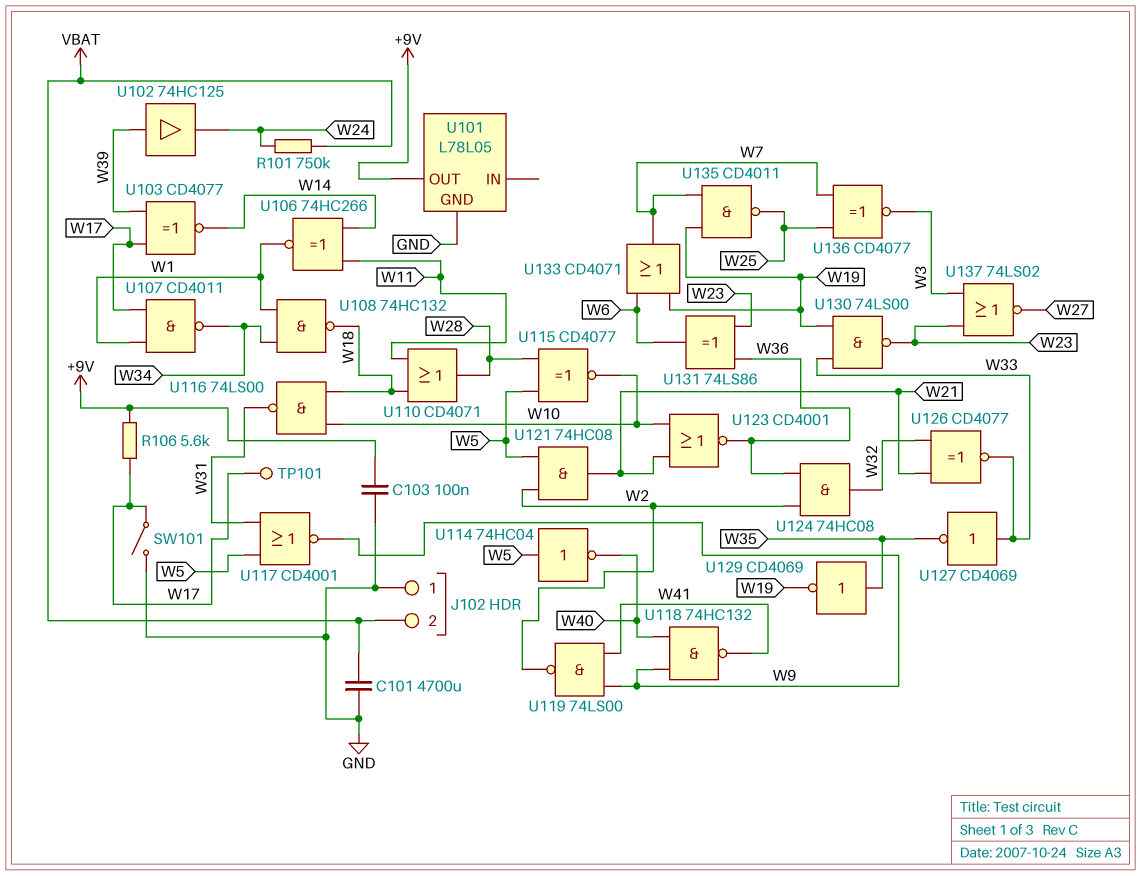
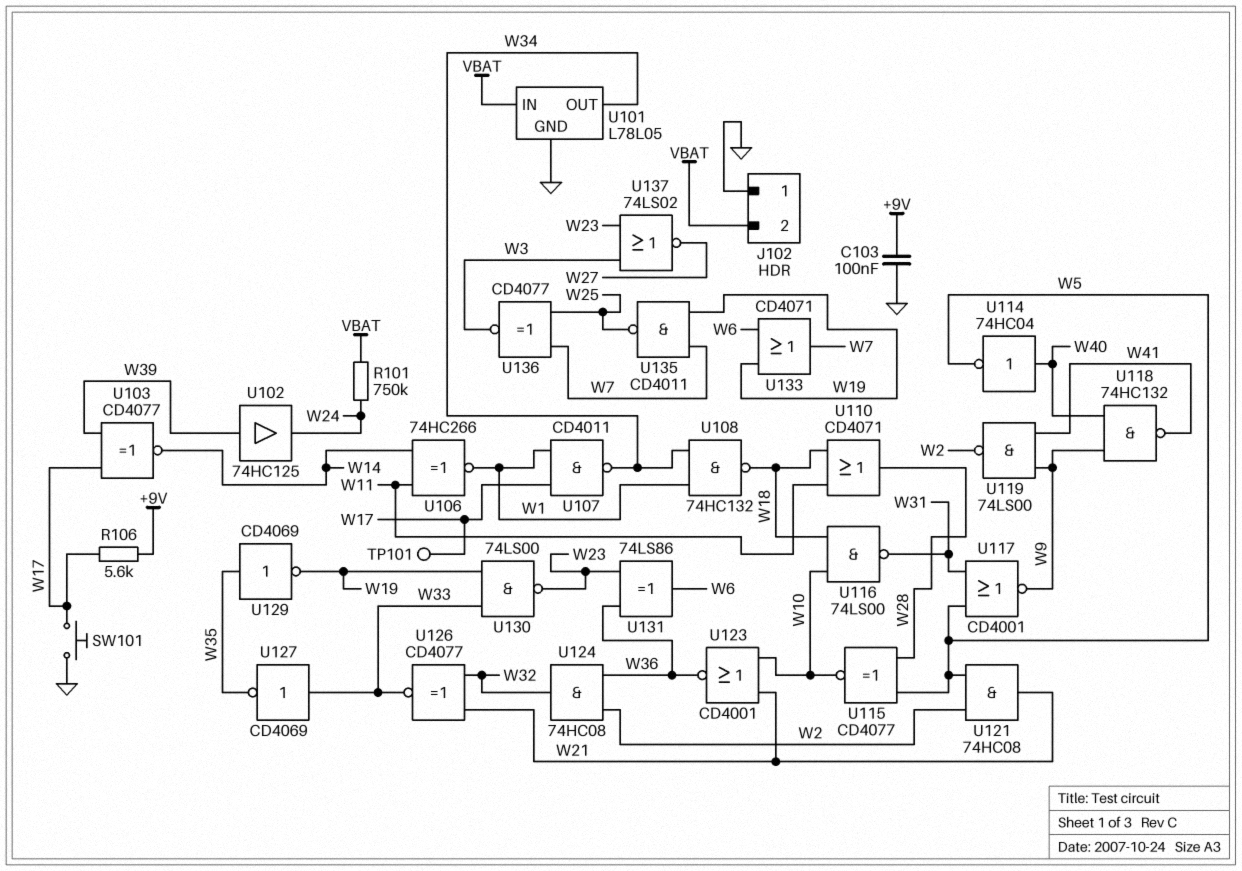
C101: 4700uF (GND, VBAT) -> none
SW101: switch (GND, W17) -> button (GND, W17)
U101 pin IN: none -> VBAT
U101 pin OUT: +9V -> W34
U114: NOT 74HC04 (in W5, out W40) -> NOT 74HC04 (in W40, out W5)

